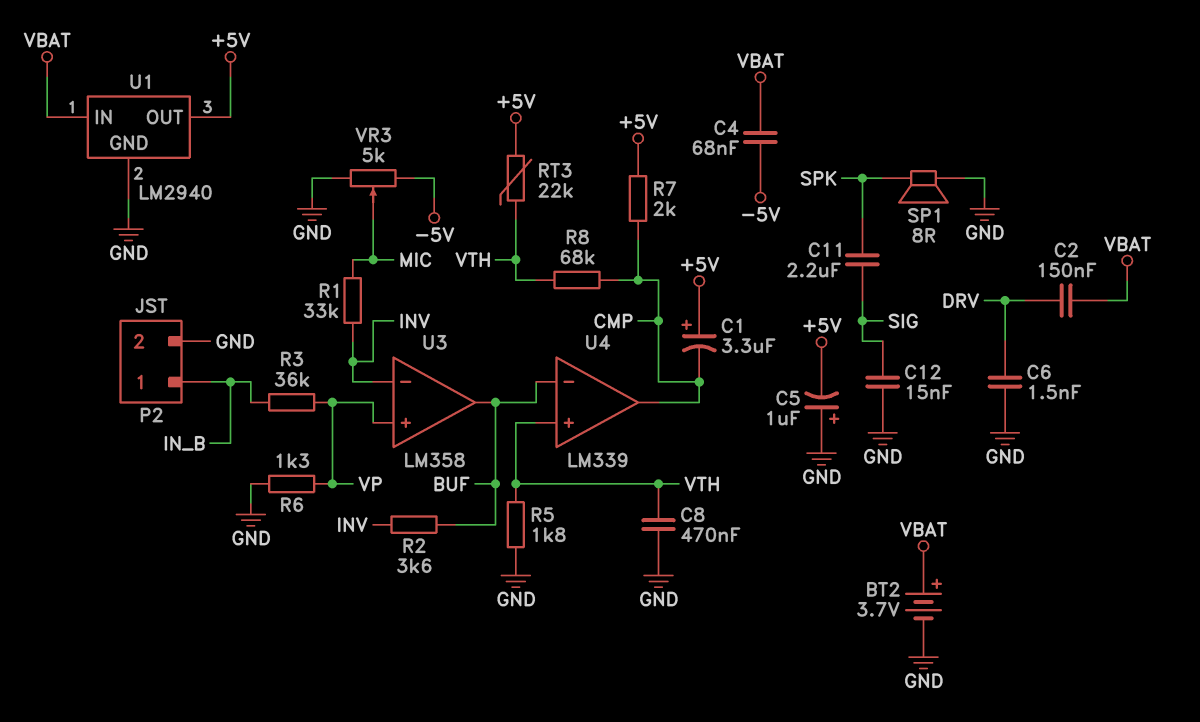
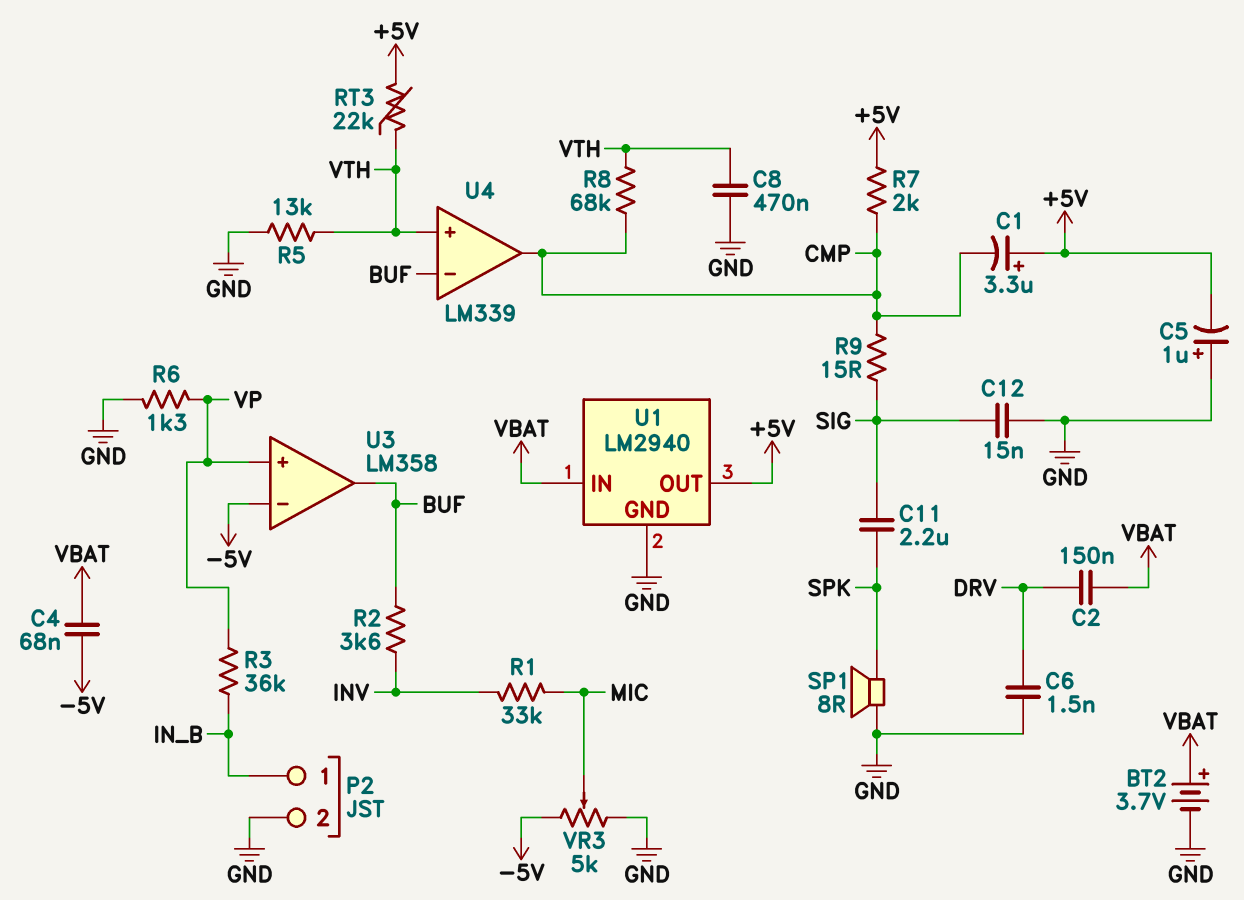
R5: 1.8k (GND, VTH) -> 13k (GND, VTH)
R9: none -> 15 (CMP, SIG)
U3 pin in-: INV -> -5V

